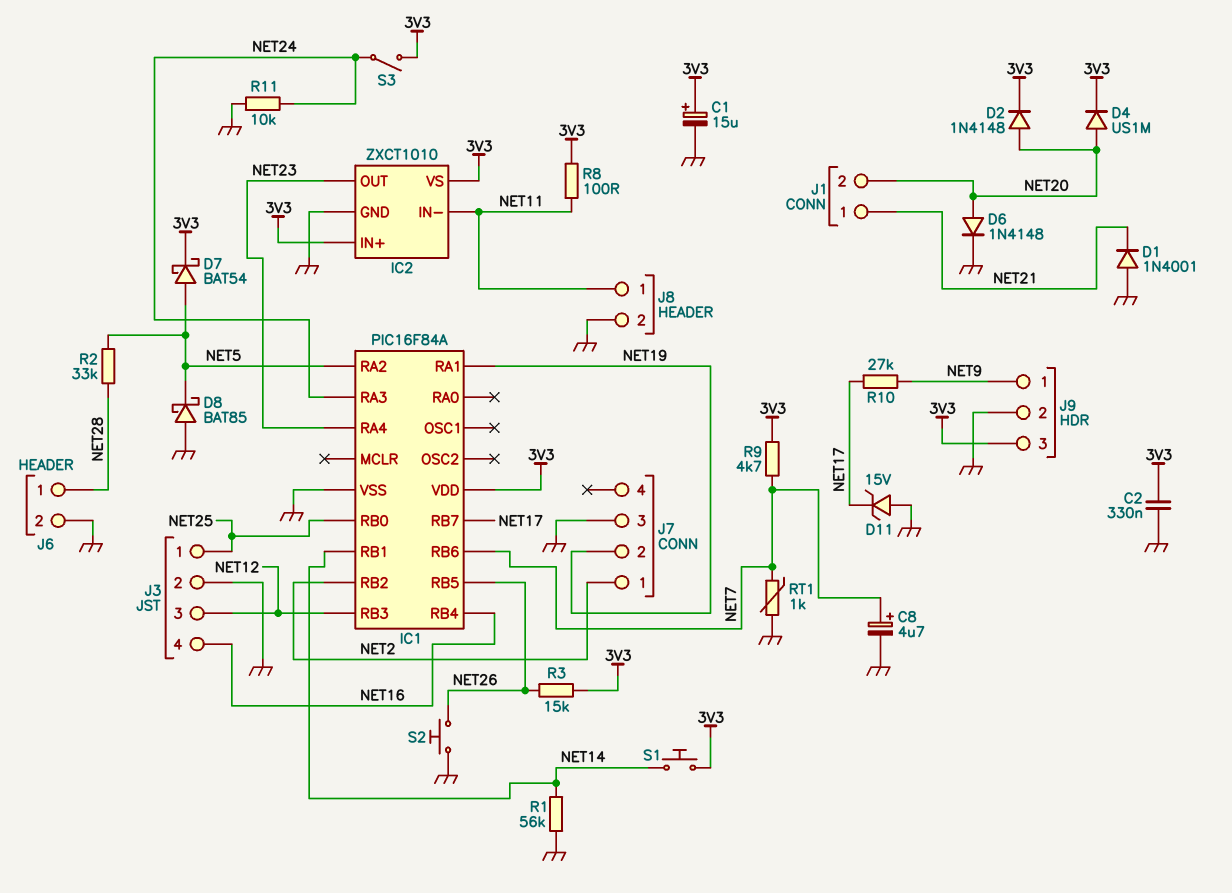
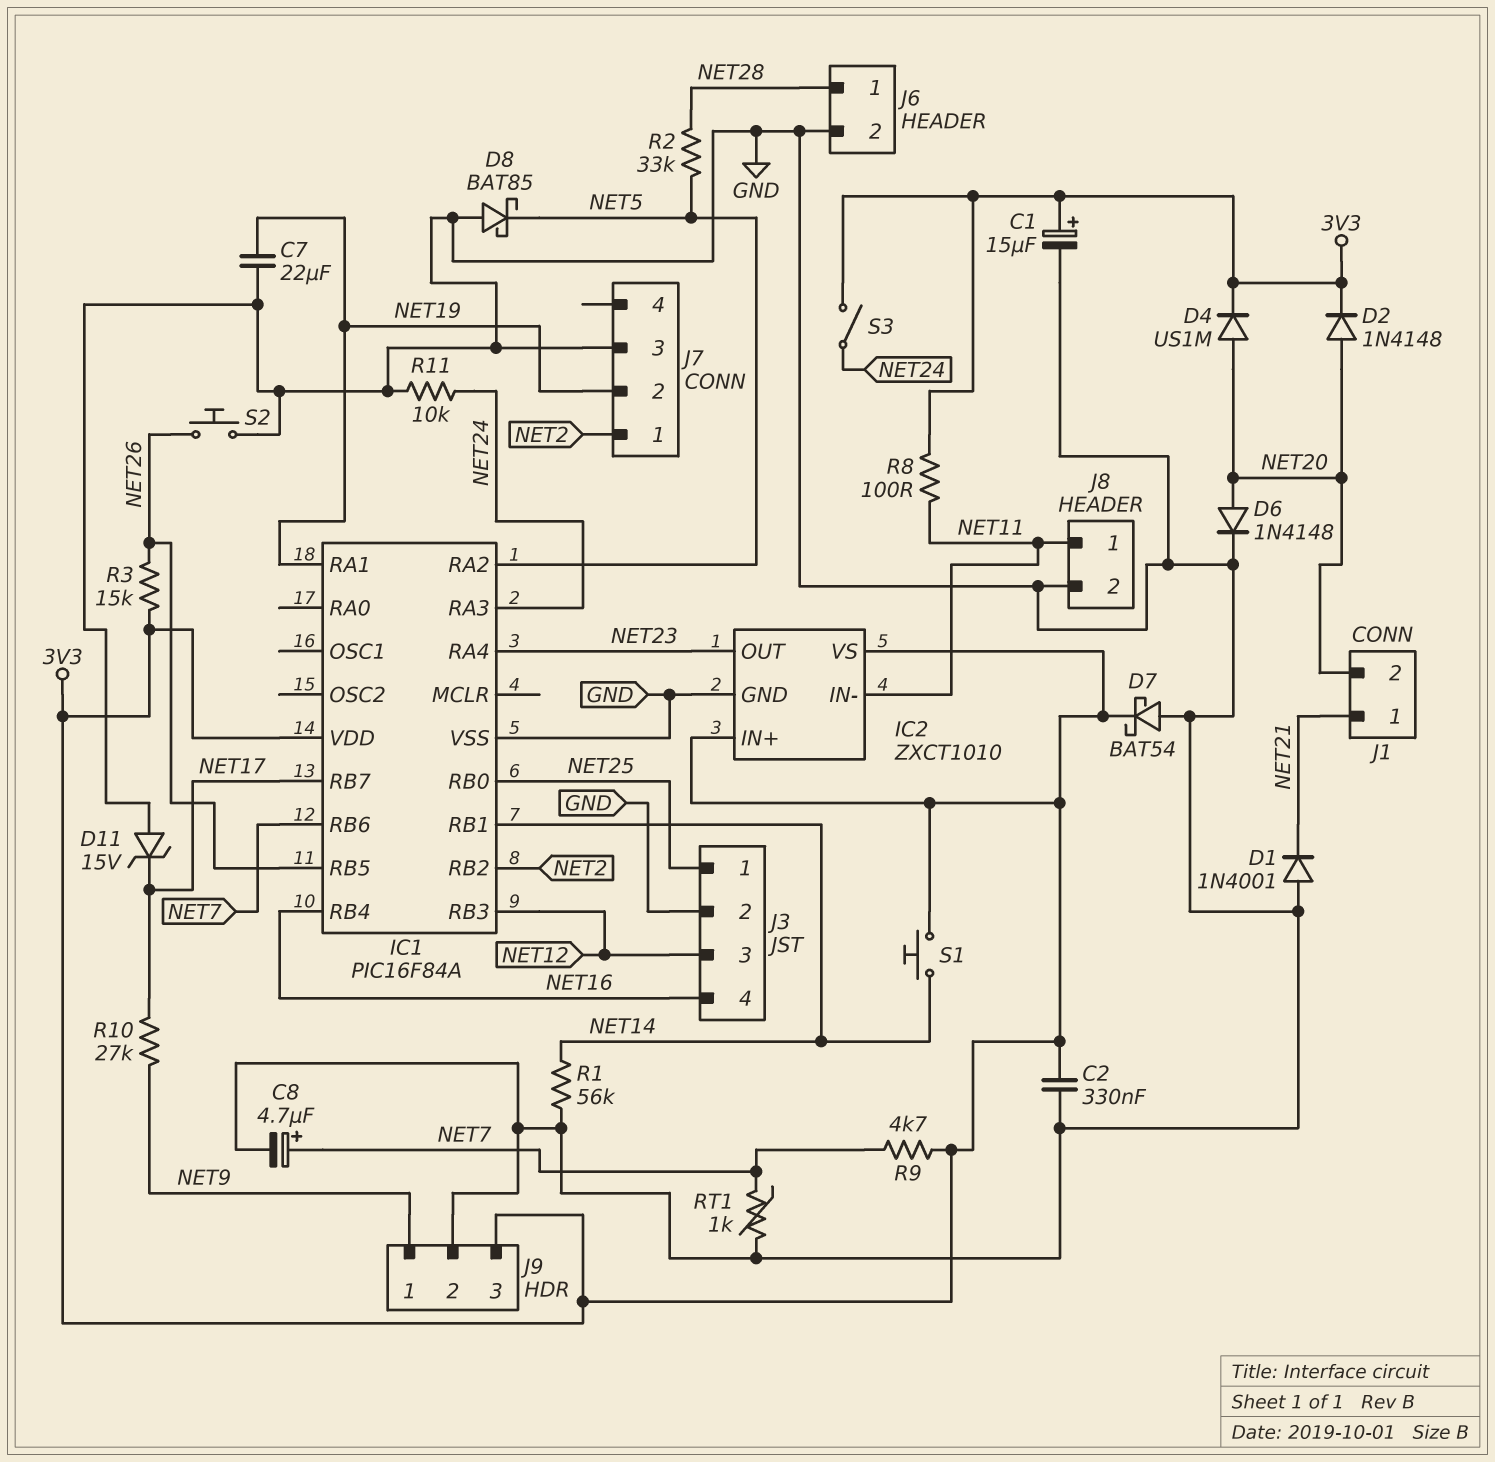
C7: none -> 22uF (GND, NET19)
D7: schottky BAT54 (A NET5, K 3V3) -> schottky BAT54 (A GND, K 3V3)

